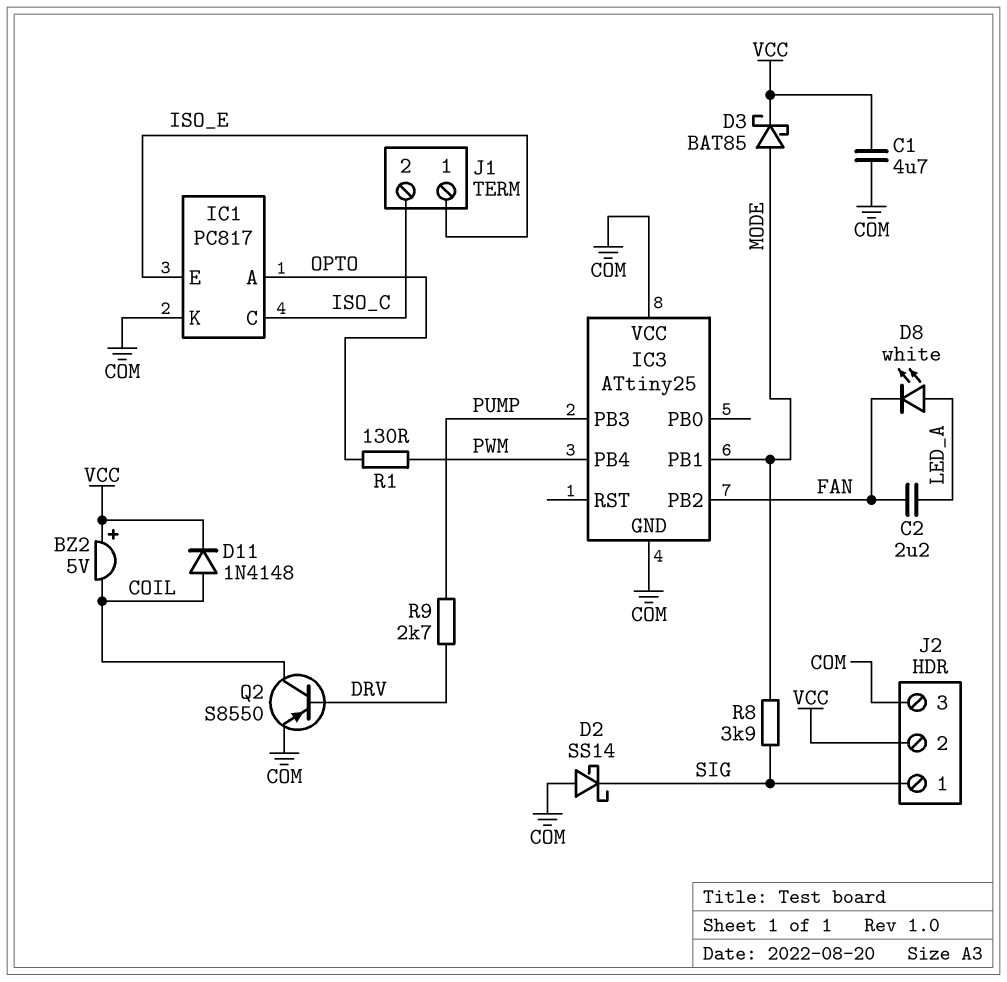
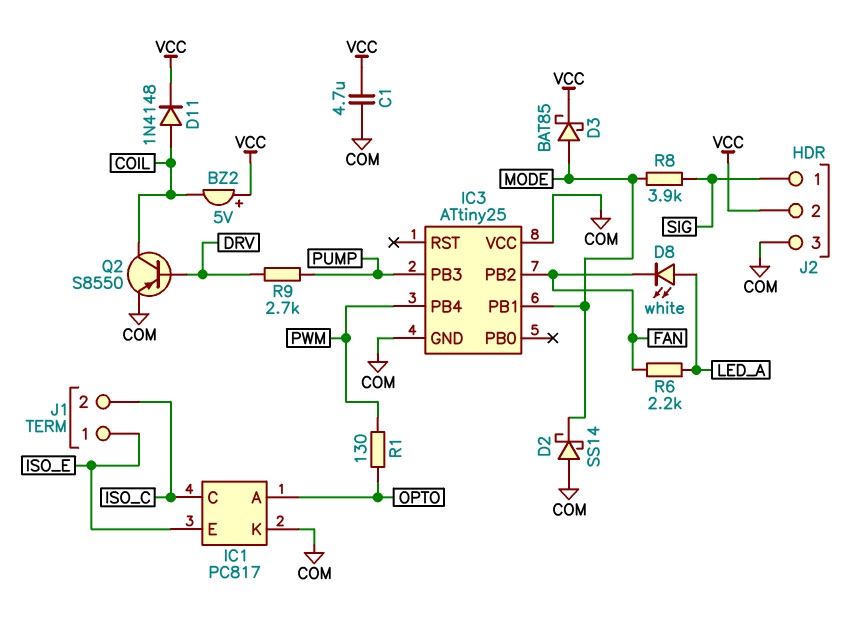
C2: 2.2uF (FAN, LED_A) -> none
D2: schottky SS14 (A COM, K SIG) -> schottky SS14 (A COM, K MODE)
R6: none -> 2.2k (FAN, LED_A)

